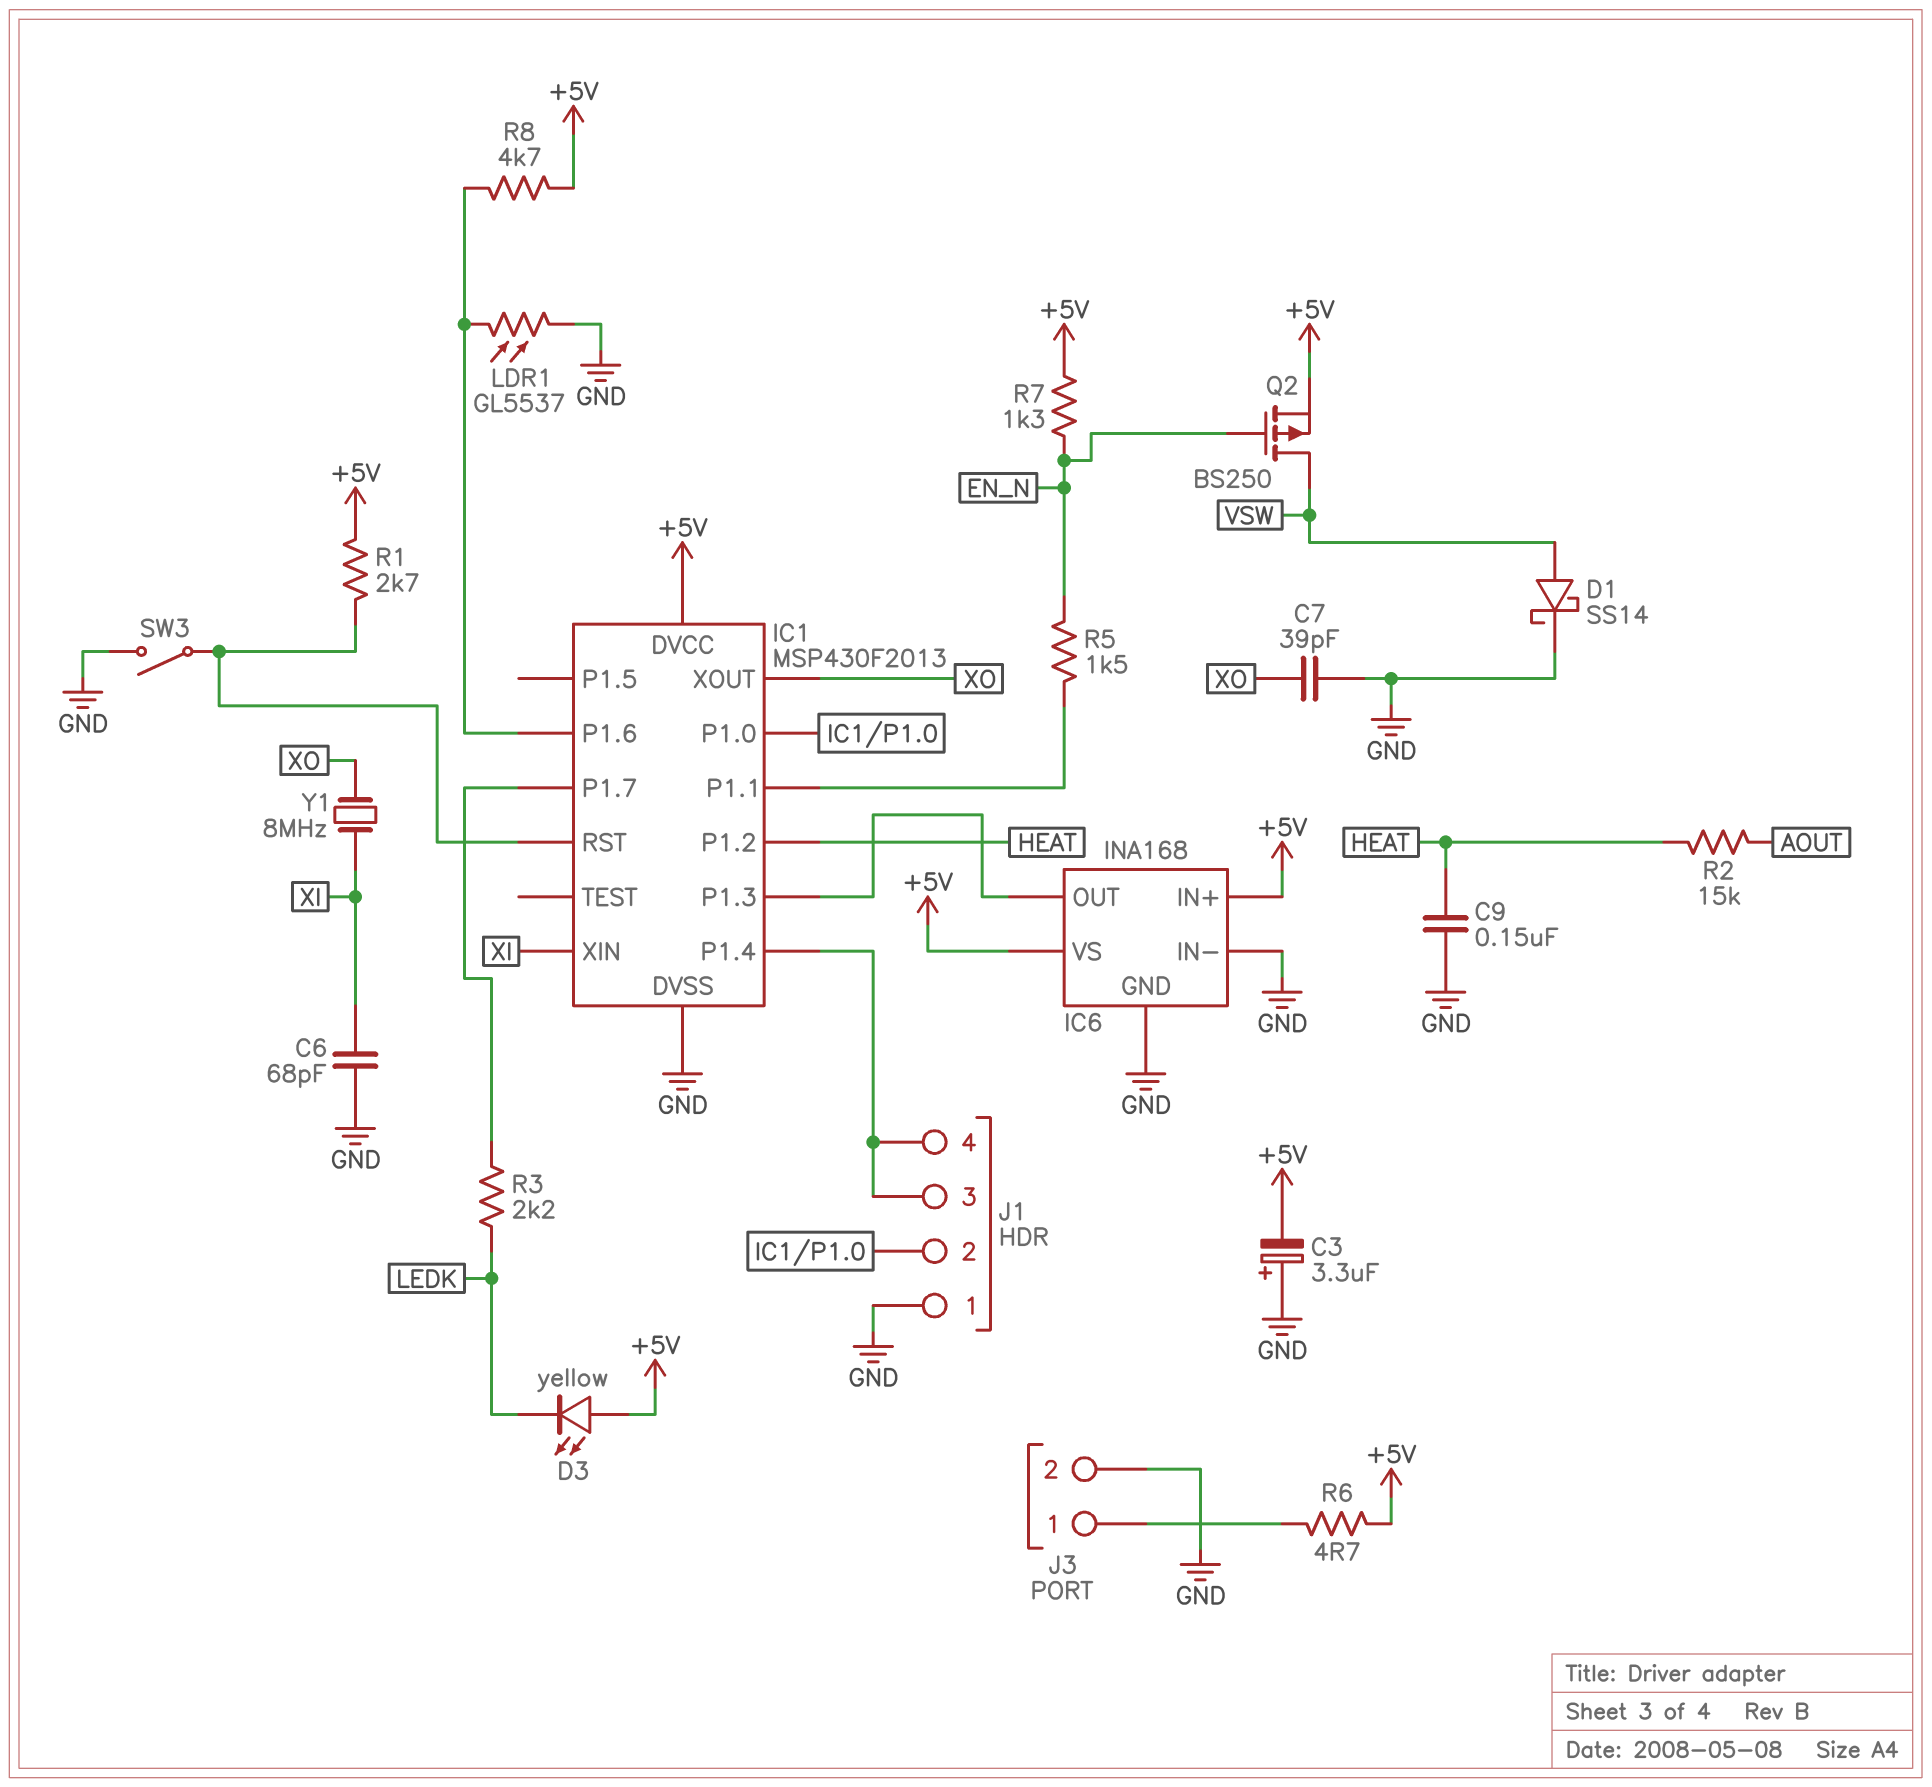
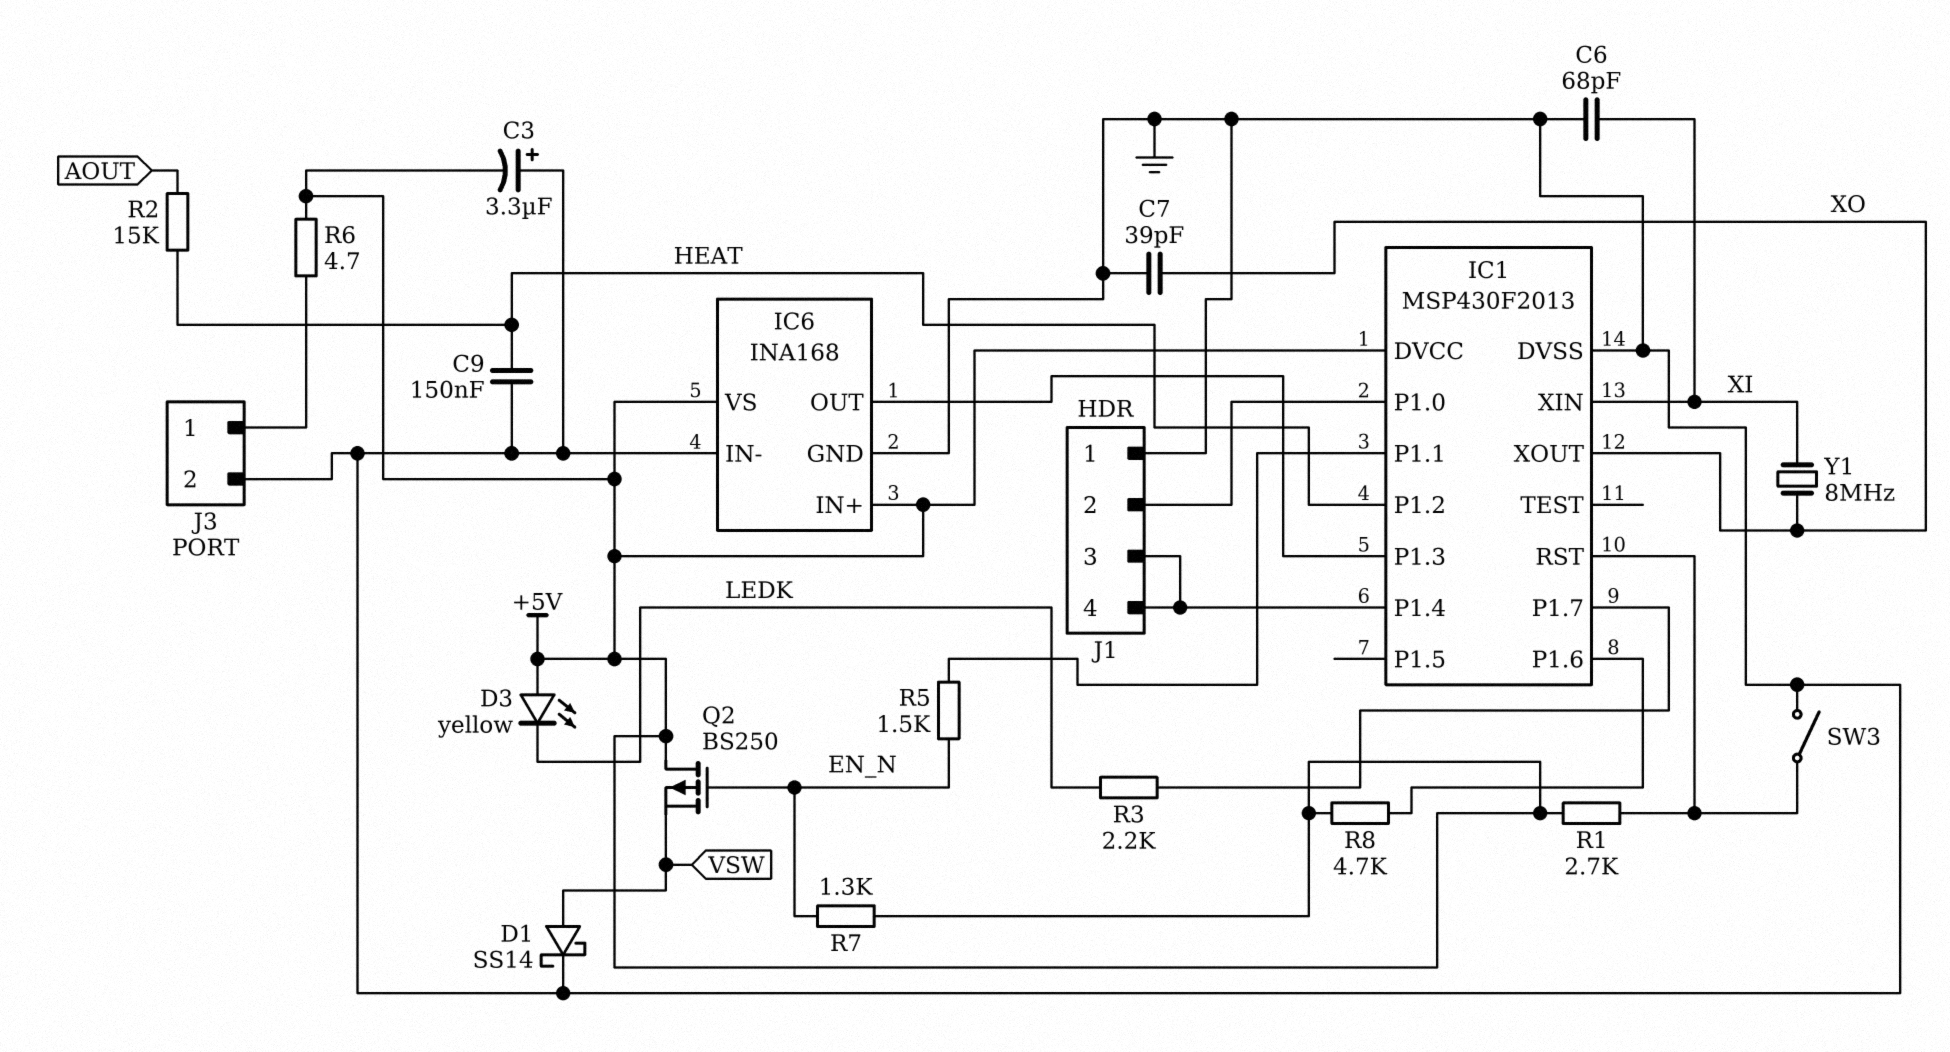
LDR1: GL5537 (GND, IC1/P1.6) -> none
Q2: PMOS BS250 (G EN_N, D VSW, S +5V) -> PMOS BS250 (G EN_N, D +5V, S VSW)

